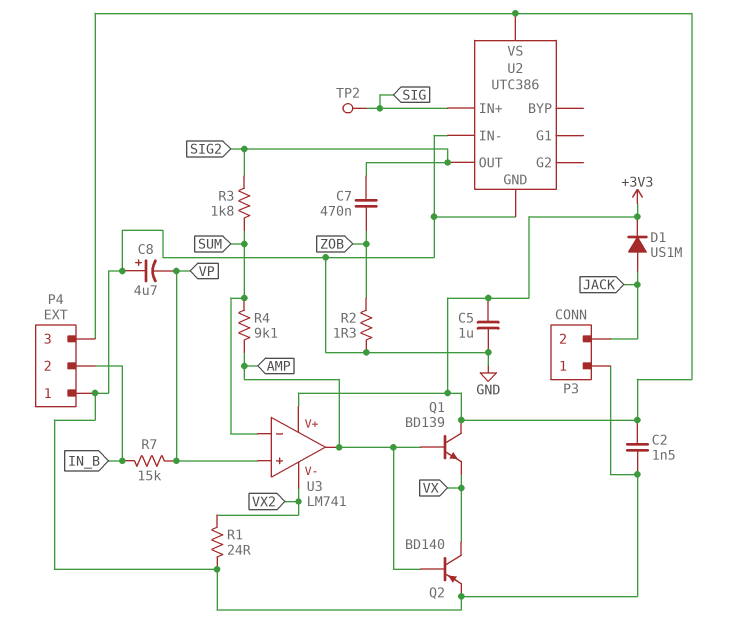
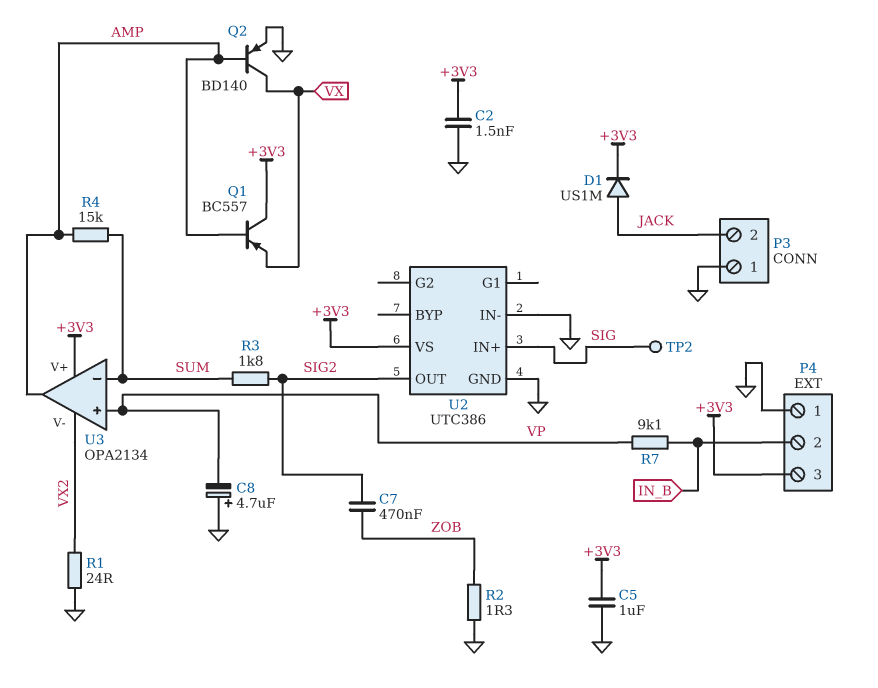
Q1: NPN BD139 (B AMP, C +3V3, E VX) -> PNP BC557 (B AMP, C +3V3, E VX)
R4: 9.1k (AMP, SUM) -> 15k (AMP, SUM)
R7: 15k (IN_B, VP) -> 9.1k (IN_B, VP)
U3: LM741 -> OPA2134

